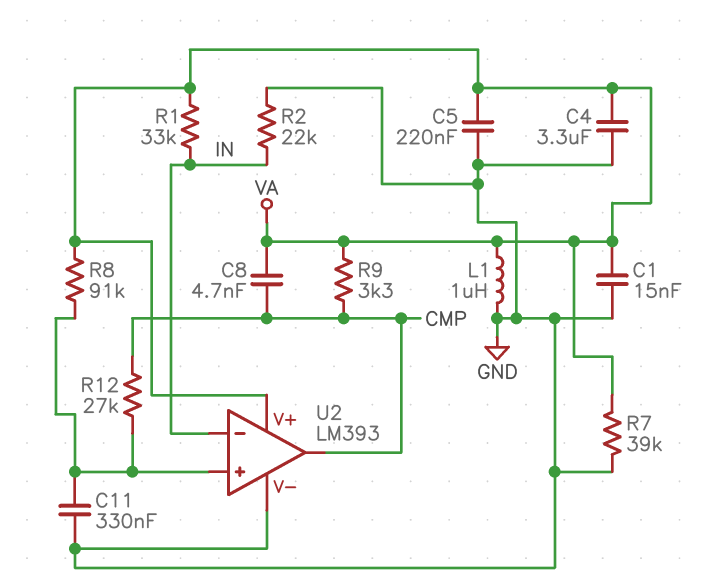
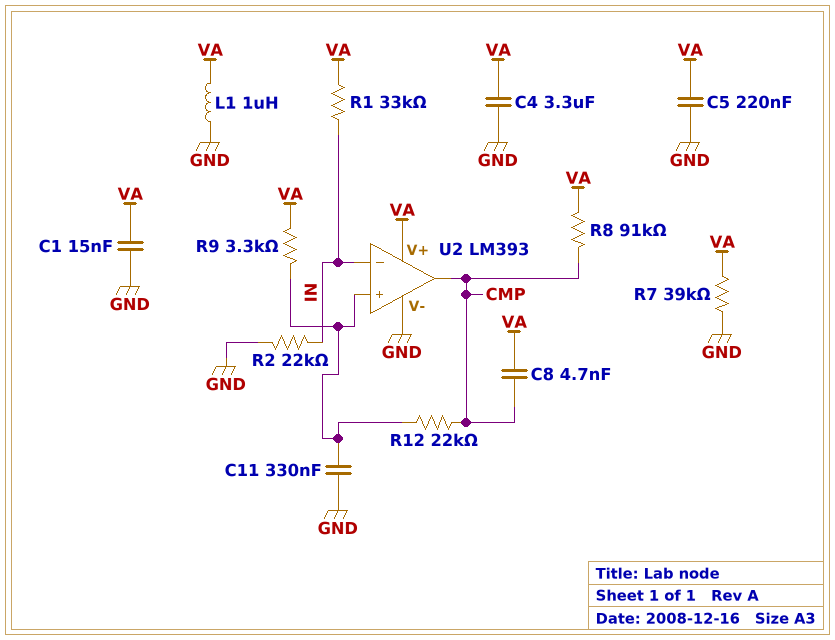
R8: 91k (U2/in+, VA) -> 91k (CMP, VA)
R9: 3.3k (CMP, VA) -> 3.3k (U2/in+, VA)
R12: 27k (CMP, U2/in+) -> 22k (CMP, U2/in+)

